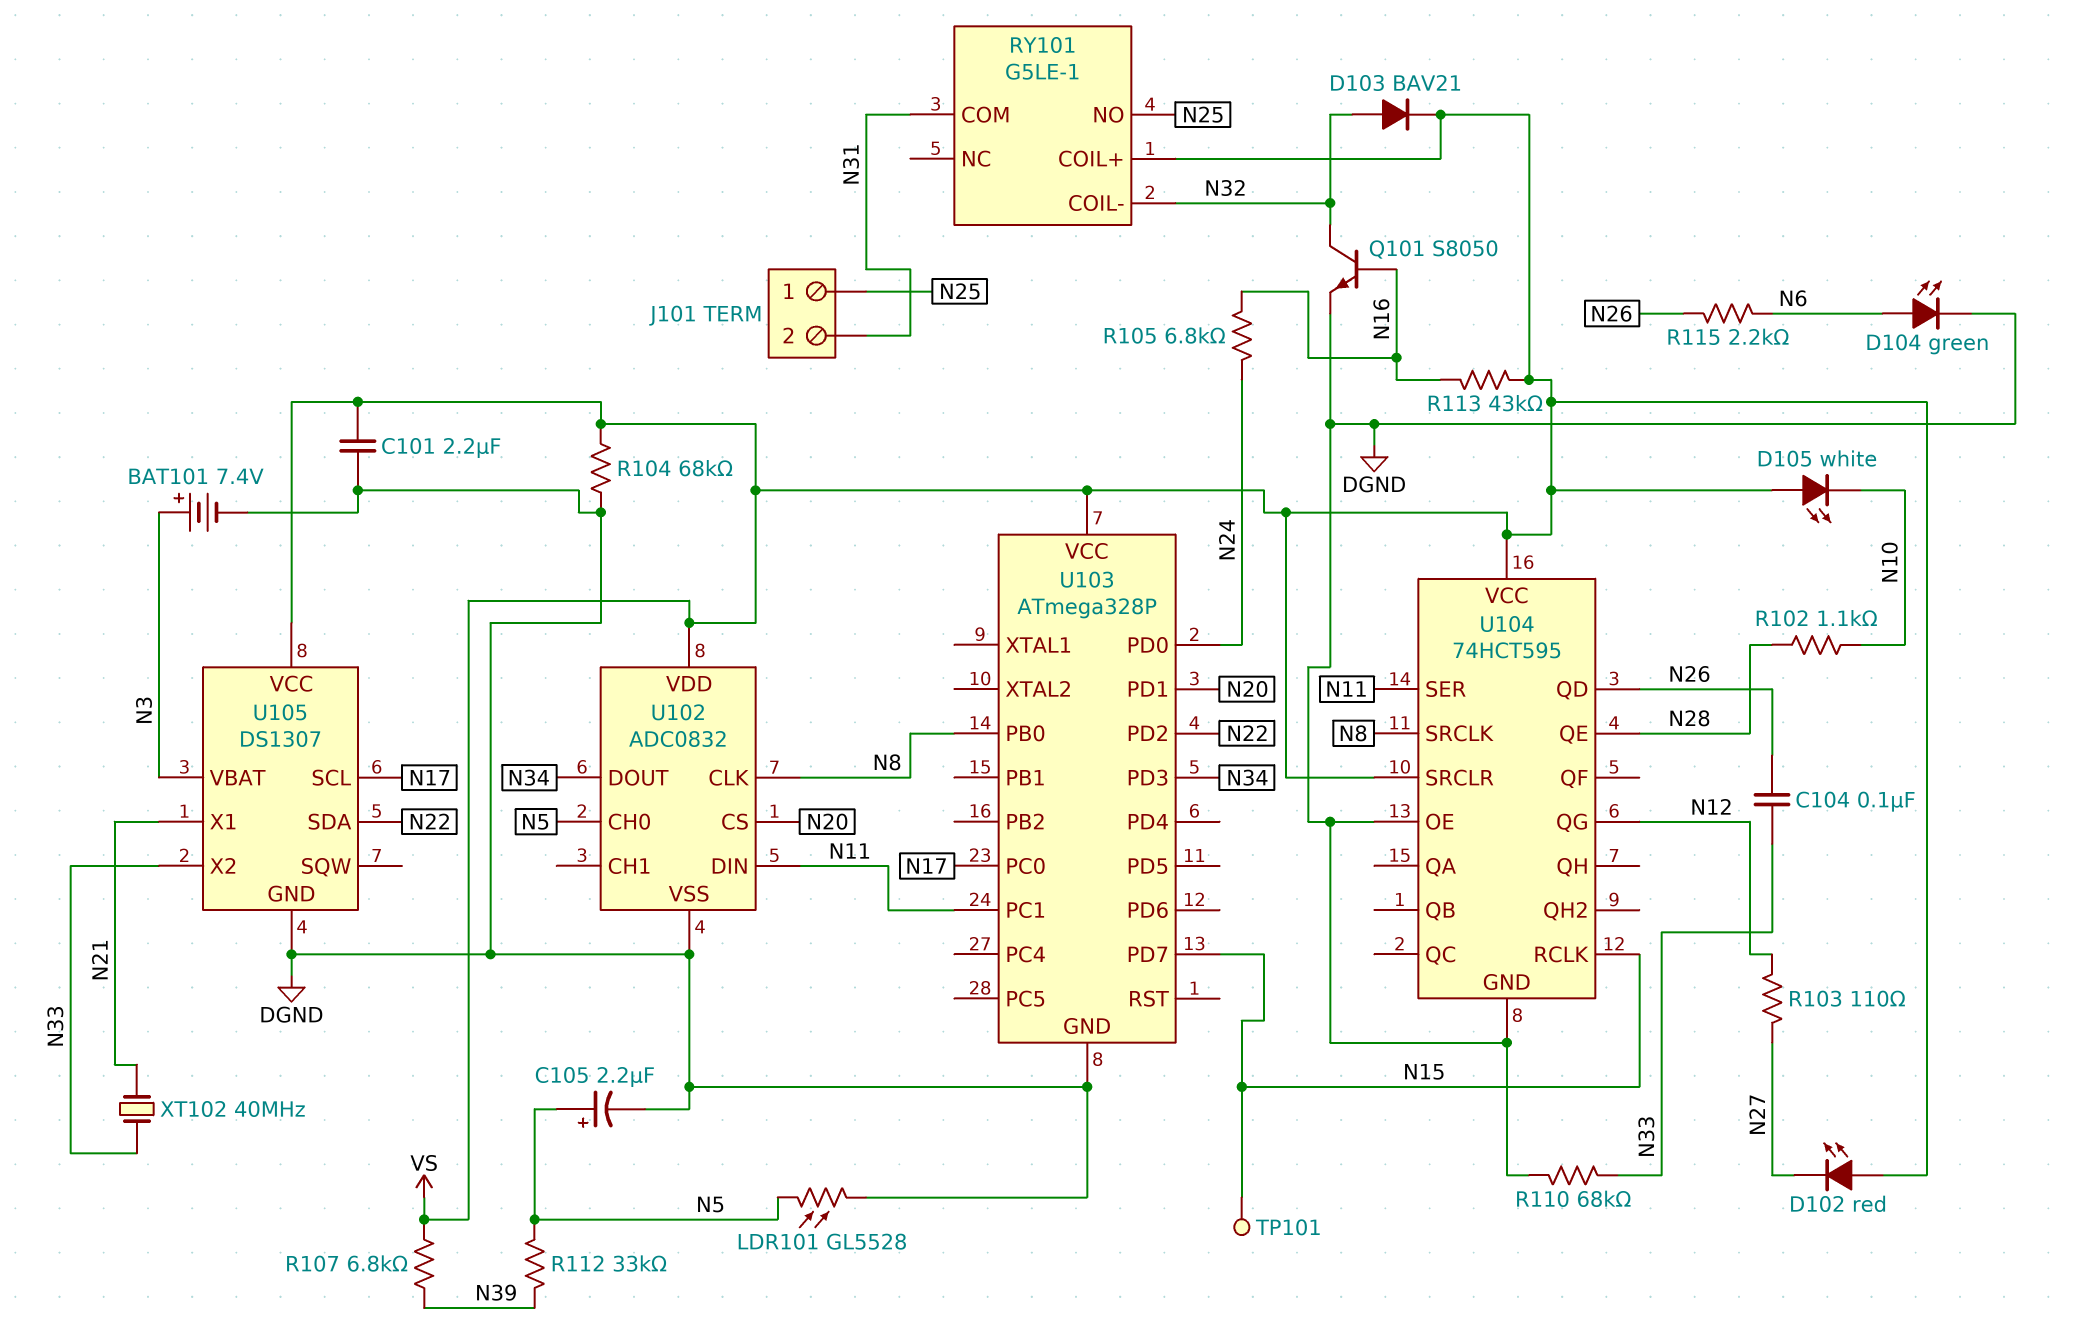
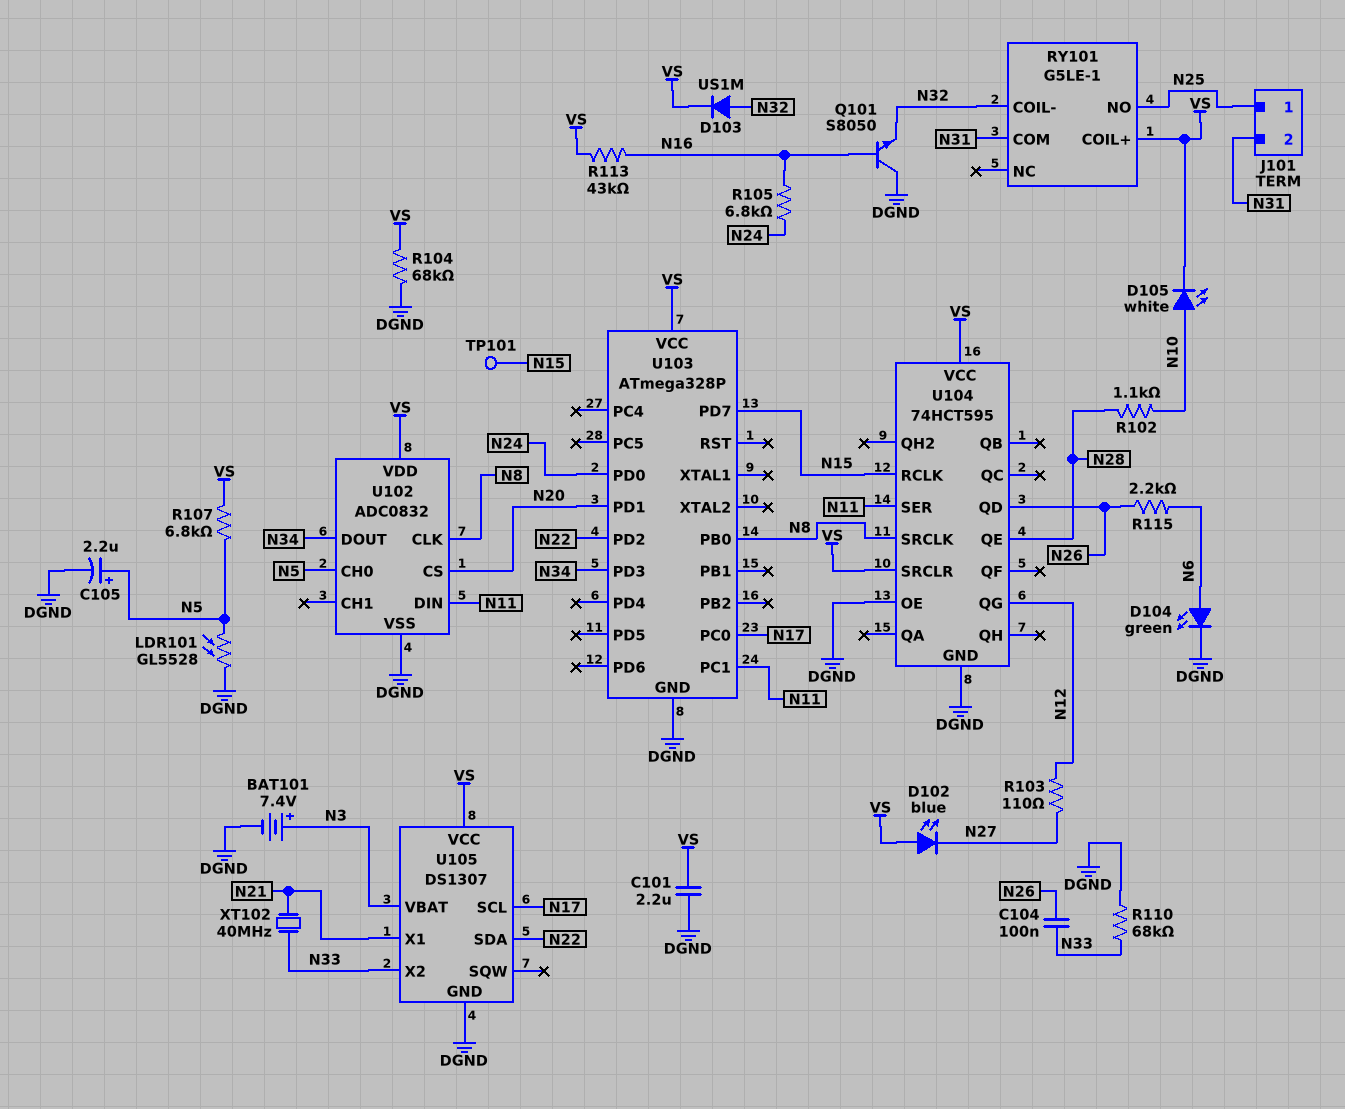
D102: LED red (A VS, K N27) -> LED blue (A VS, K N27)
D103: diode BAV21 (A N32, K VS) -> diode US1M (A N32, K VS)
D105: LED white (A VS, K N10) -> LED white (A N10, K VS)
Q101: NPN S8050 (B N16, C N32, E DGND) -> NPN S8050 (B N16, C DGND, E N32)
R107: 6.8k (N39, VS) -> 6.8k (N5, VS)
R112: 33k (N5, N39) -> none

